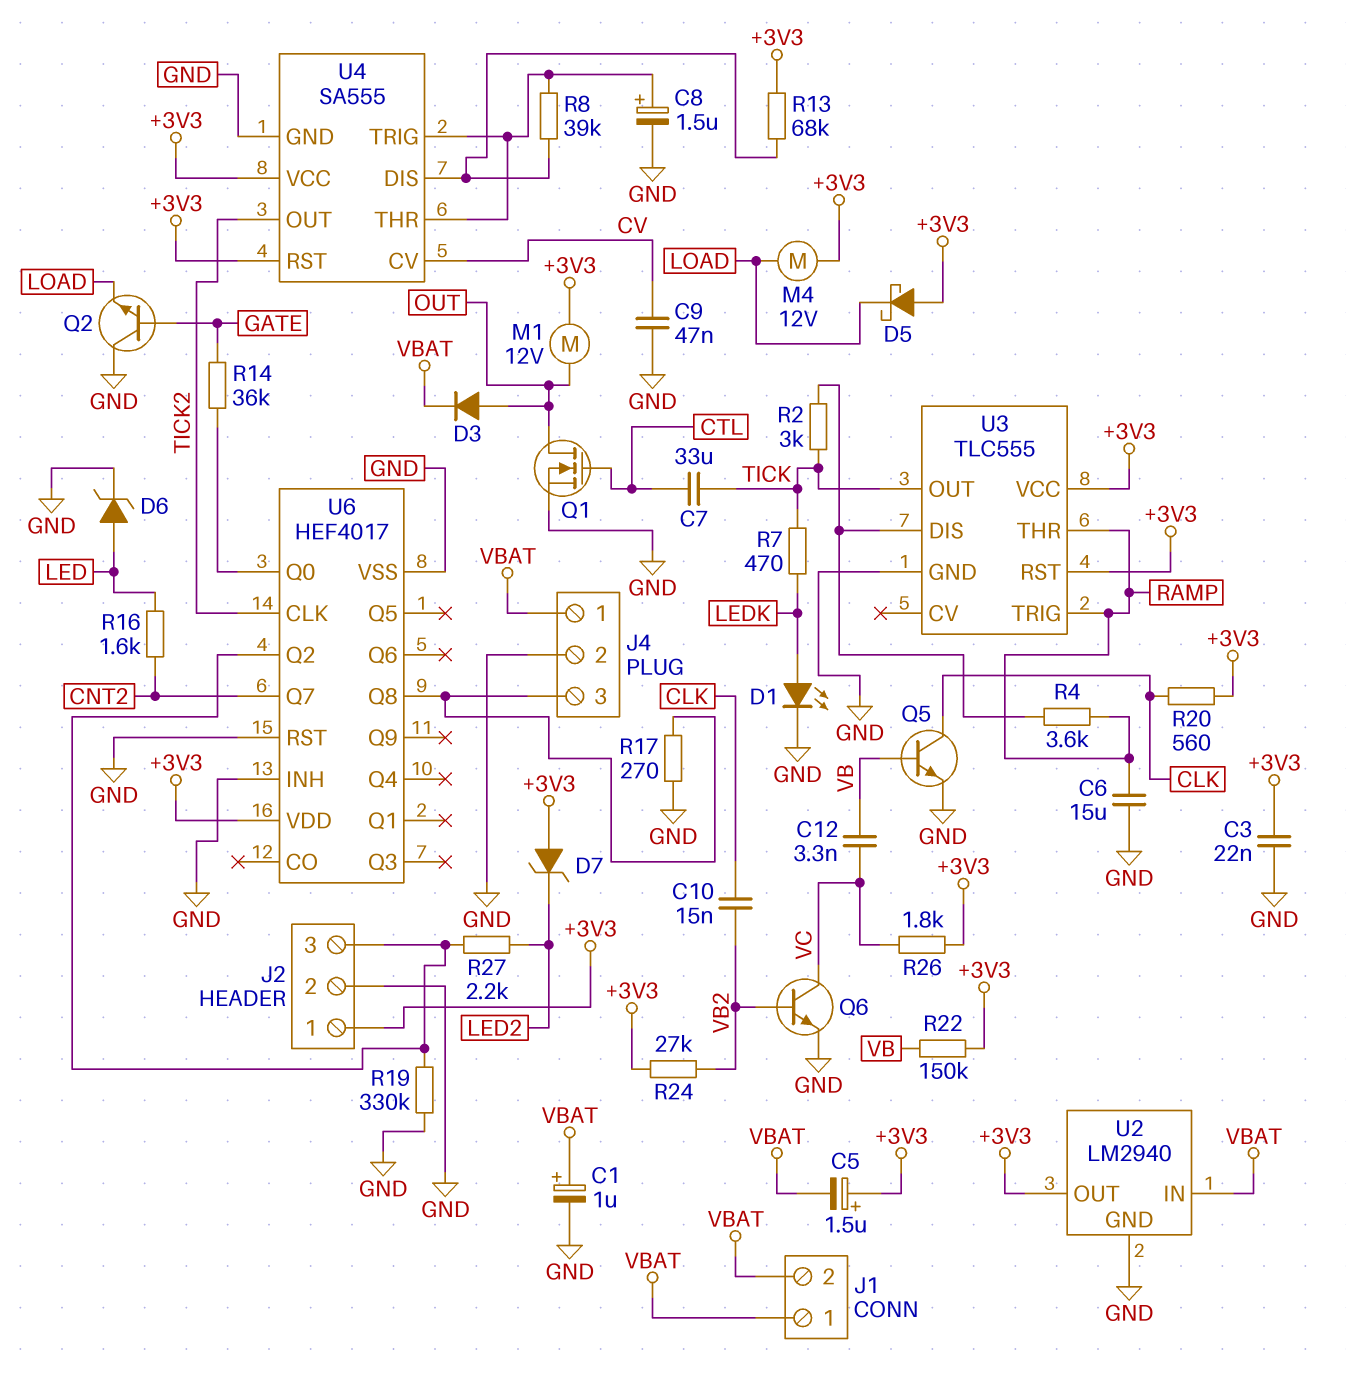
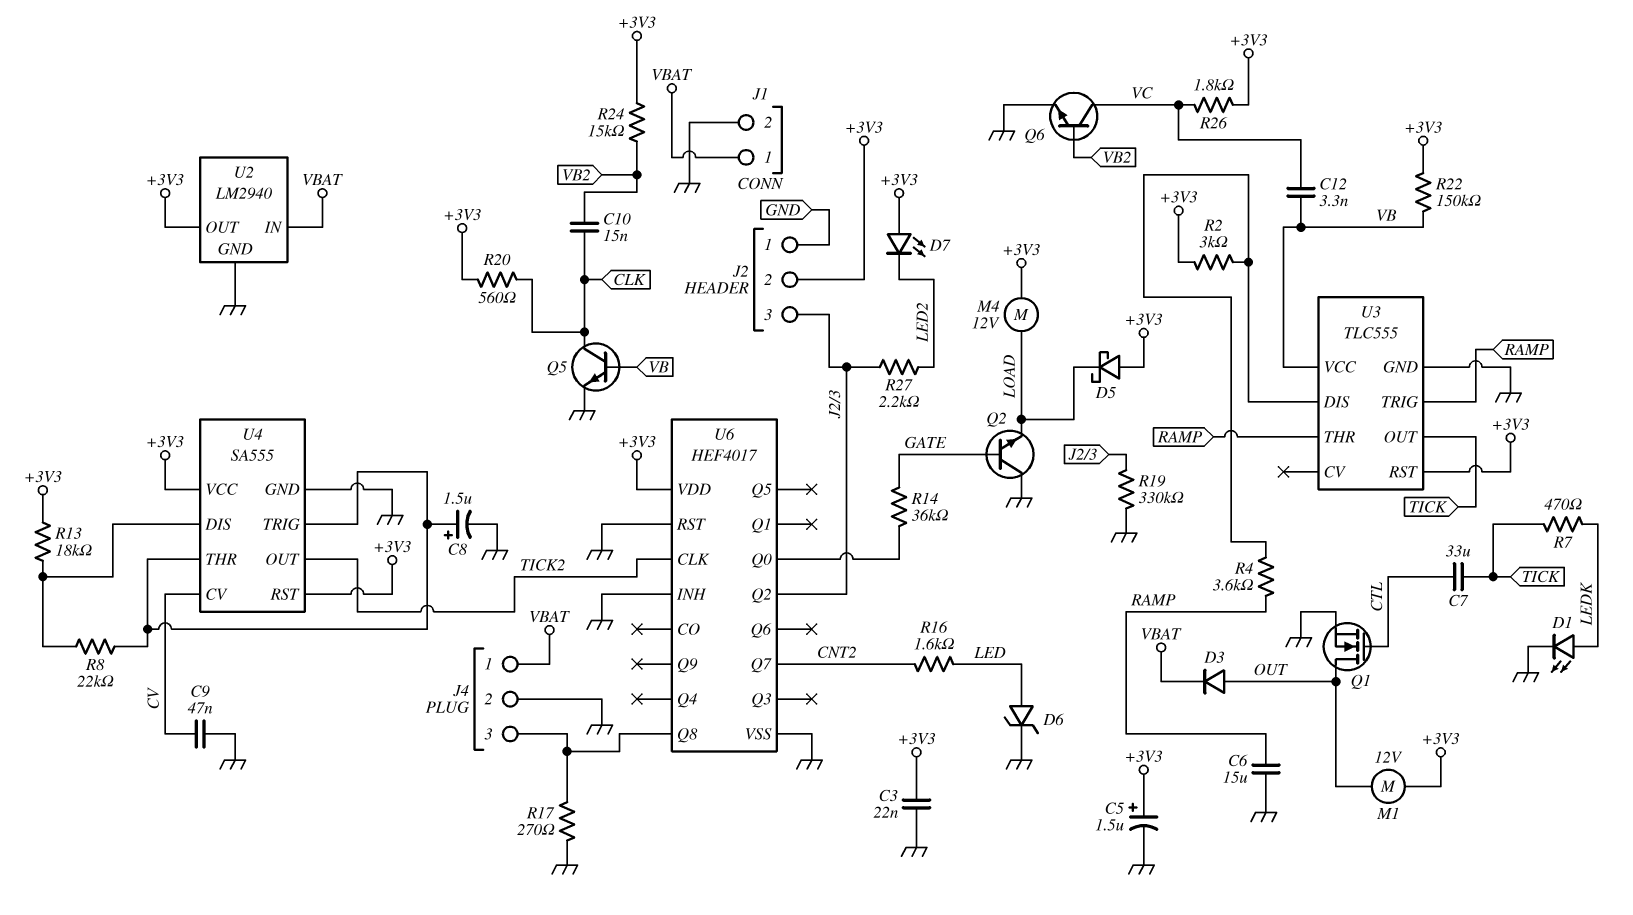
C1: 1uF (plus VBAT, minus GND) -> none
C5: 1.5uF (plus +3V3, minus VBAT) -> 1.5uF (plus +3V3, minus GND)
D7: zener (A +3V3, K LED2) -> LED (A +3V3, K LED2)
J1 pin 2: VBAT -> GND
J2 pin 1: +3V3 -> GND
J2 pin 2: GND -> +3V3
R2: 3k (TICK, U3/DIS) -> 3k (+3V3, U3/DIS)
R8: 39k (U4/DIS, U4/THR) -> 22k (U4/DIS, U4/THR)
R13: 68k (+3V3, U4/DIS) -> 18k (+3V3, U4/DIS)
R24: 27k (+3V3, VB2) -> 15k (+3V3, VB2)
U3 pin VCC: +3V3 -> VB

